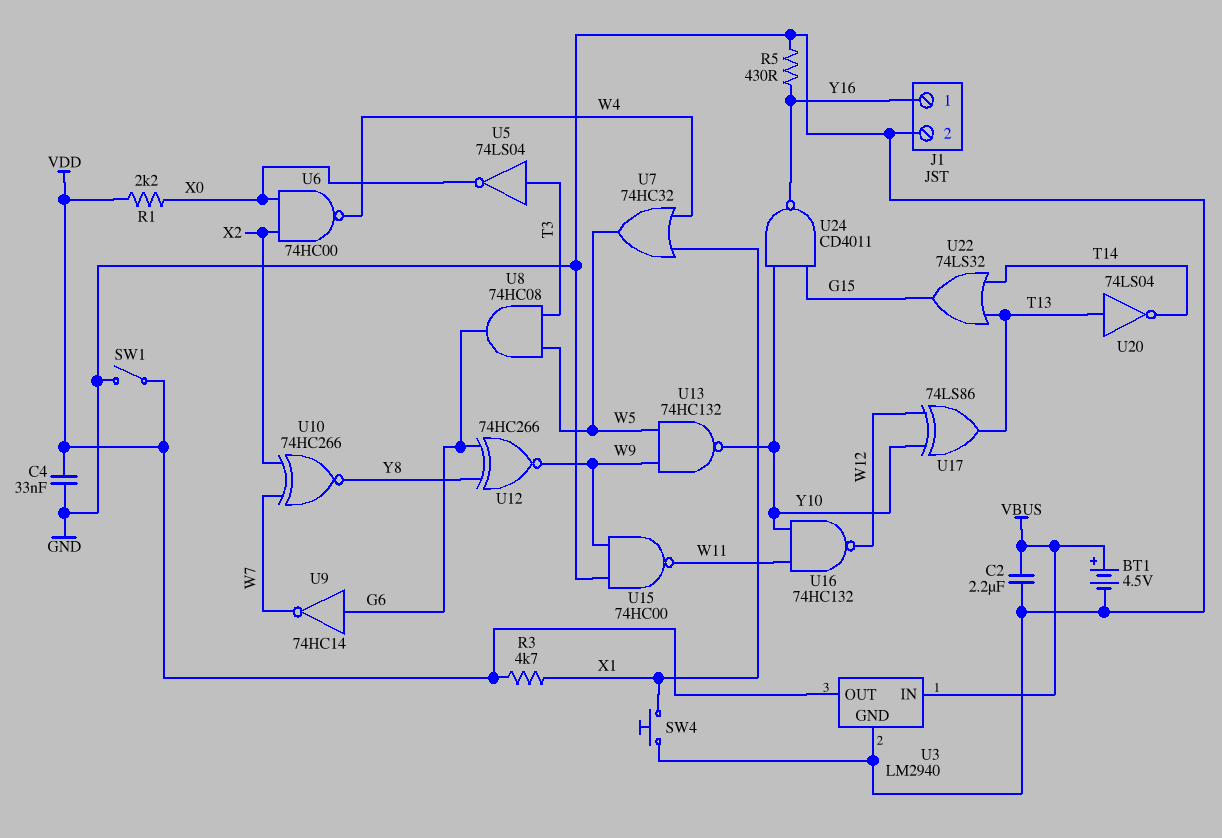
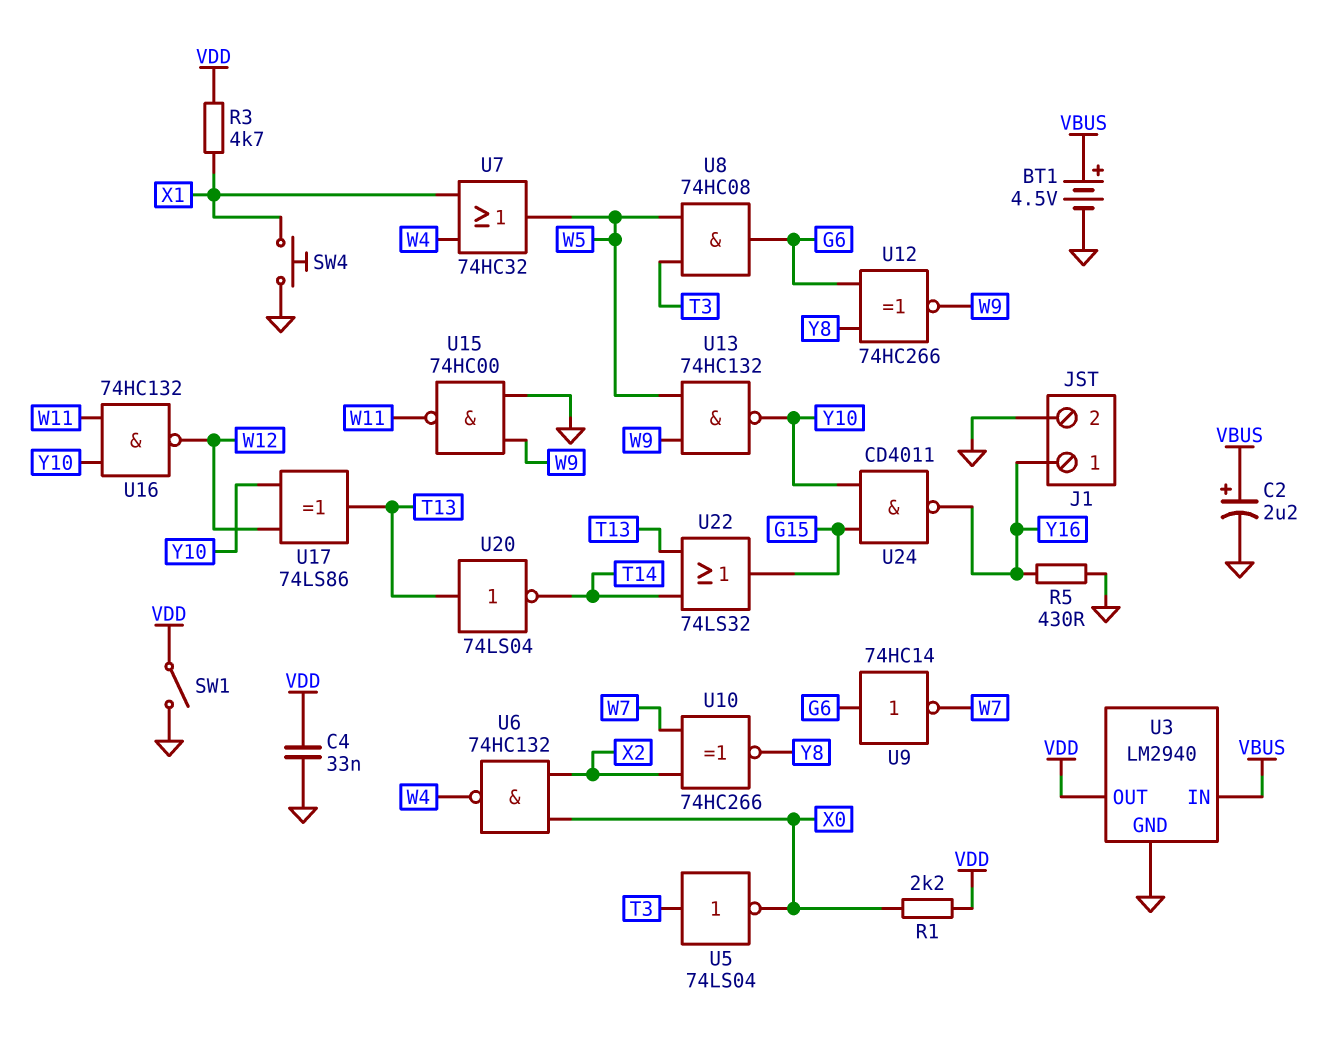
C2: 2.2uF (GND, VBUS) -> 2.2uF (plus VBUS, minus GND)
U6: NAND 74HC00 (in X0, in X2, out W4) -> NAND 74HC132 (in X0, in X2, out W4)

